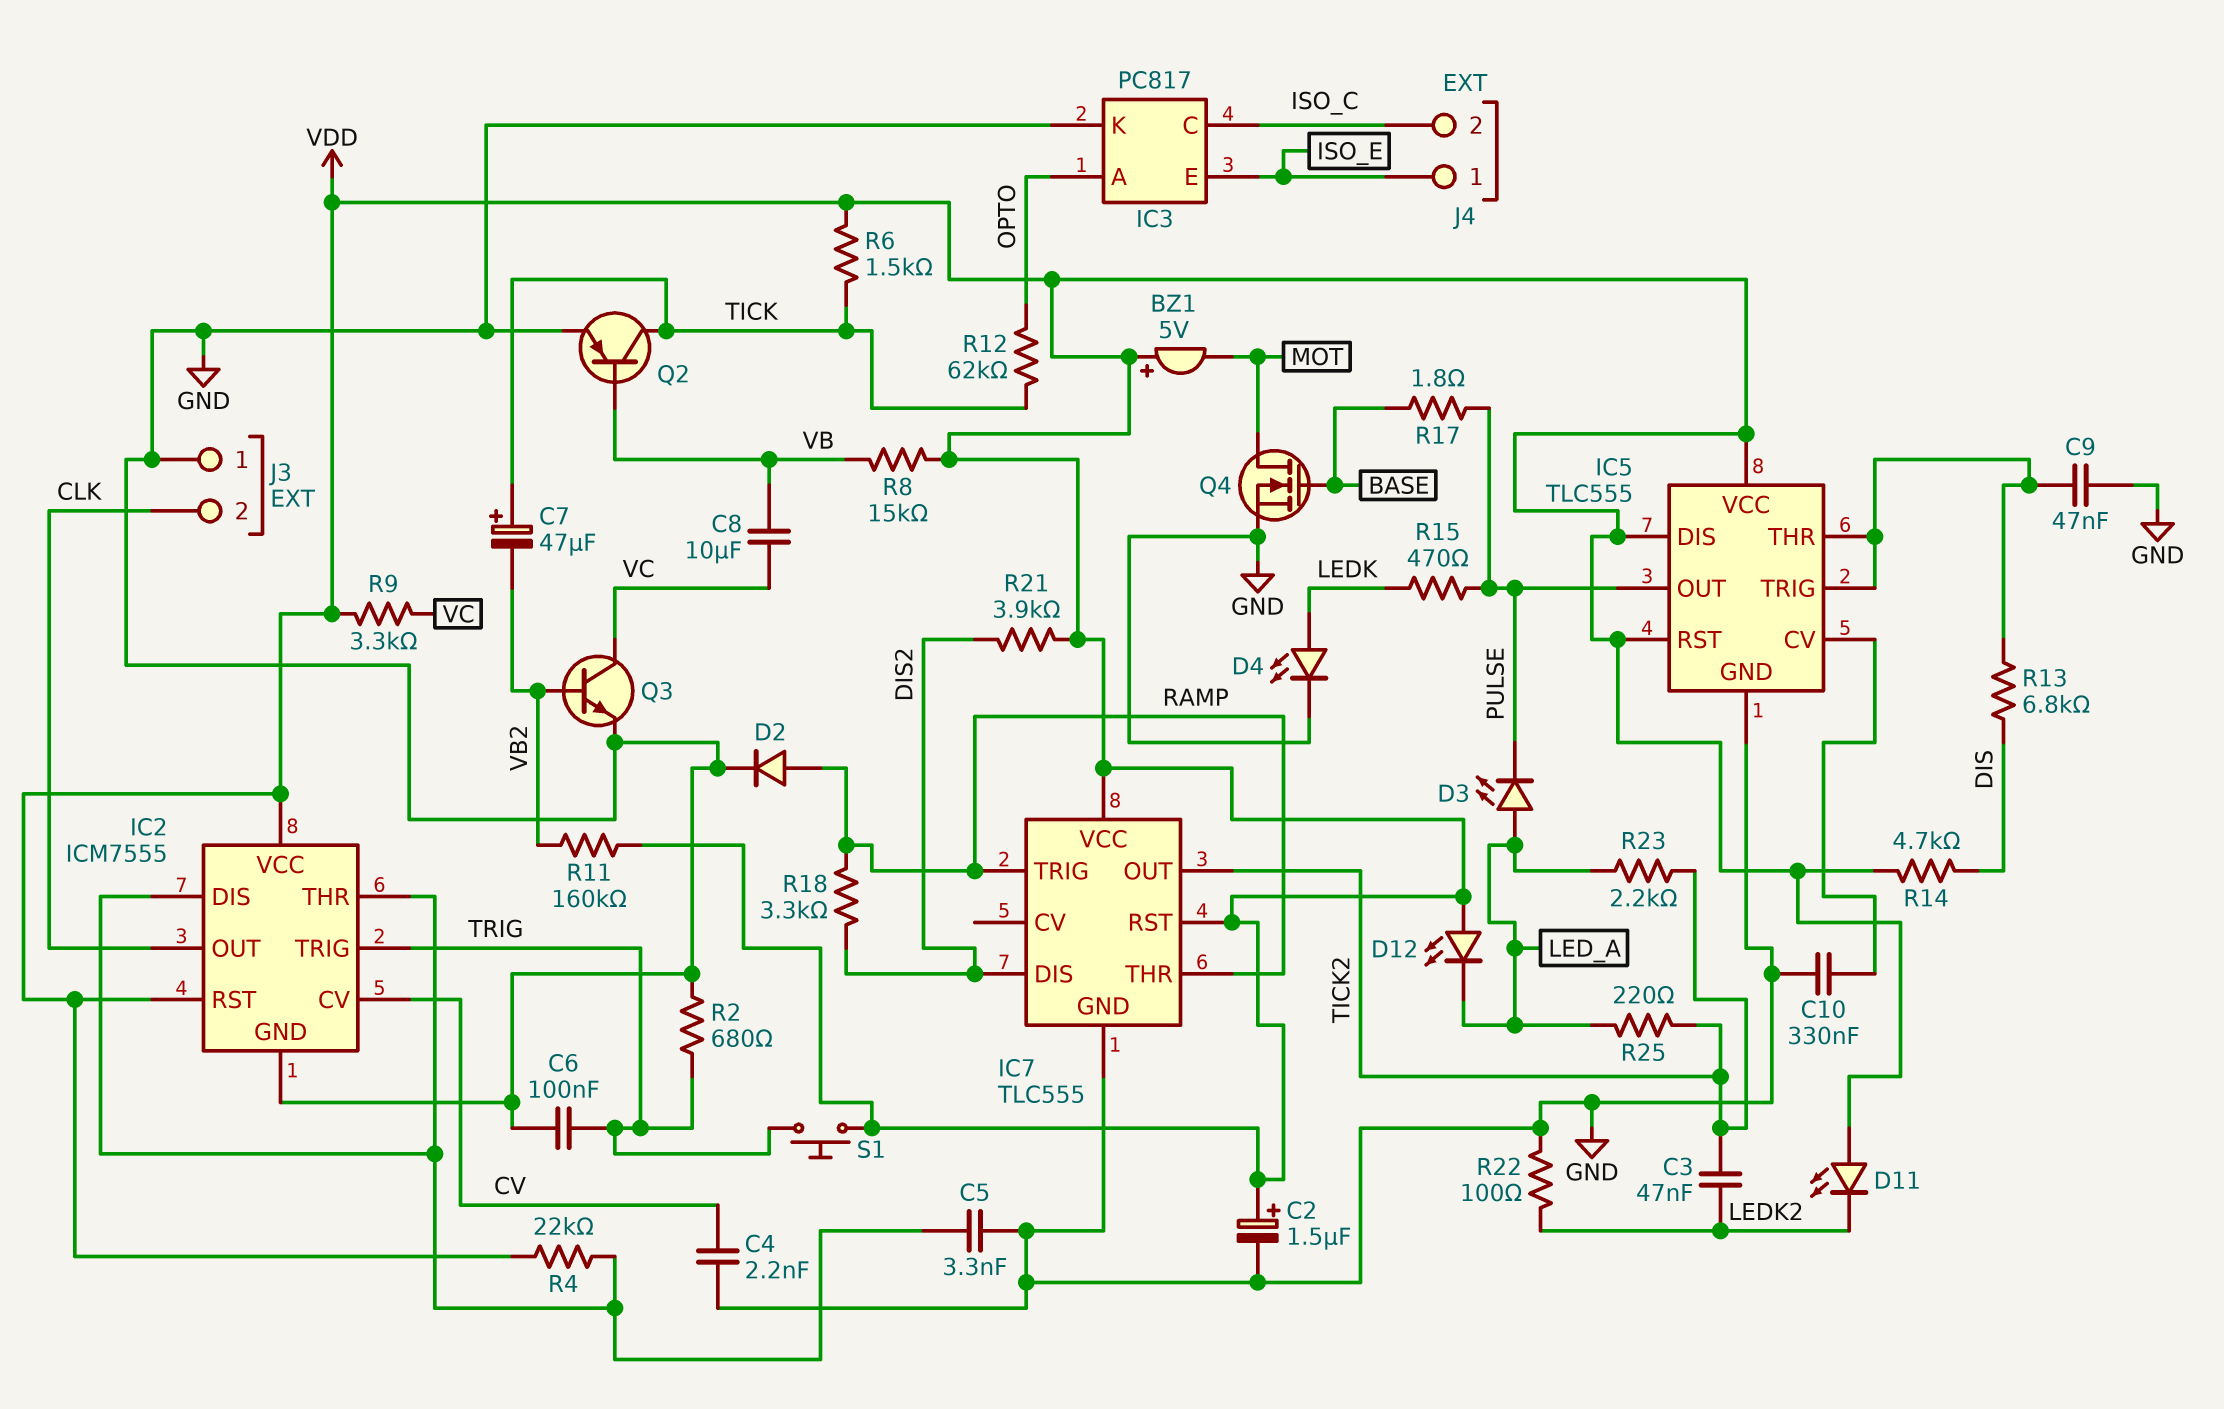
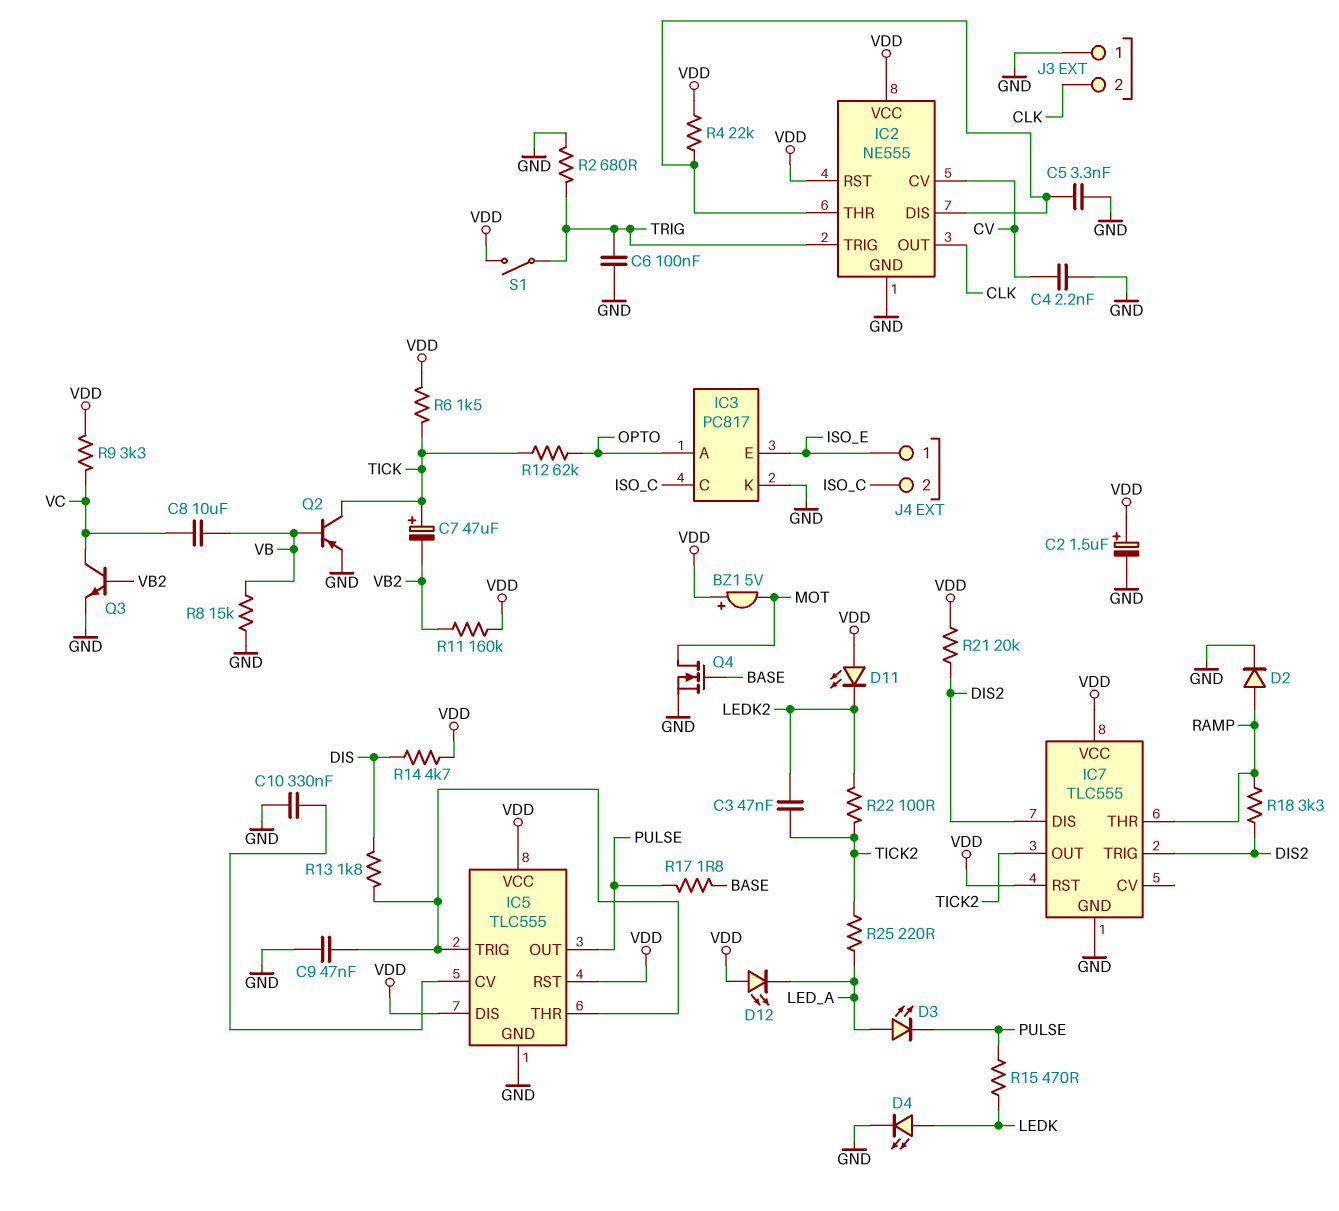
IC2: ICM7555 -> NE555
IC7 pin TRIG: RAMP -> DIS2
R8: 15k (VB, VDD) -> 15k (GND, VB)
R13: 6.8k (DIS, IC5/THR) -> 1.8k (DIS, IC5/THR)
R21: 3.9k (DIS2, VDD) -> 20k (DIS2, VDD)
R22: 100 (GND, LEDK2) -> 100 (LEDK2, TICK2)
R23: 2.2k (LED_A, TICK2) -> none
S1: button (TRIG, VDD) -> switch (TRIG, VDD)

